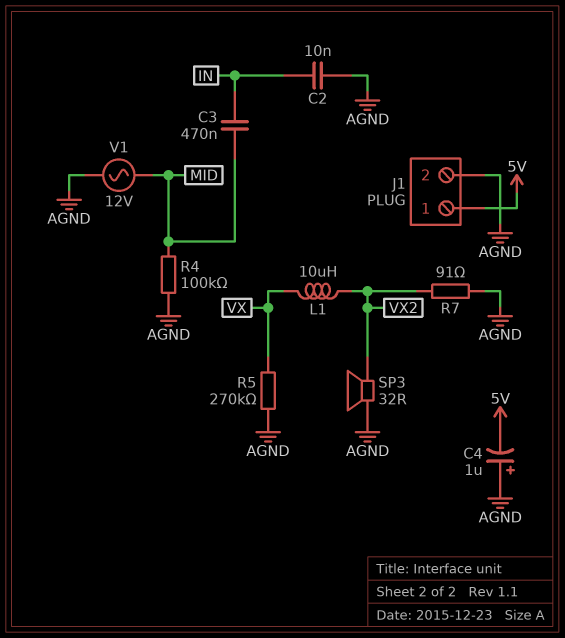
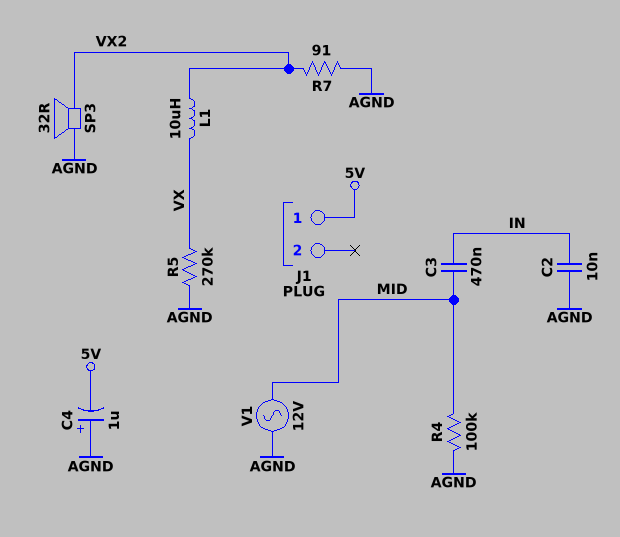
J1 pin 2: AGND -> none

